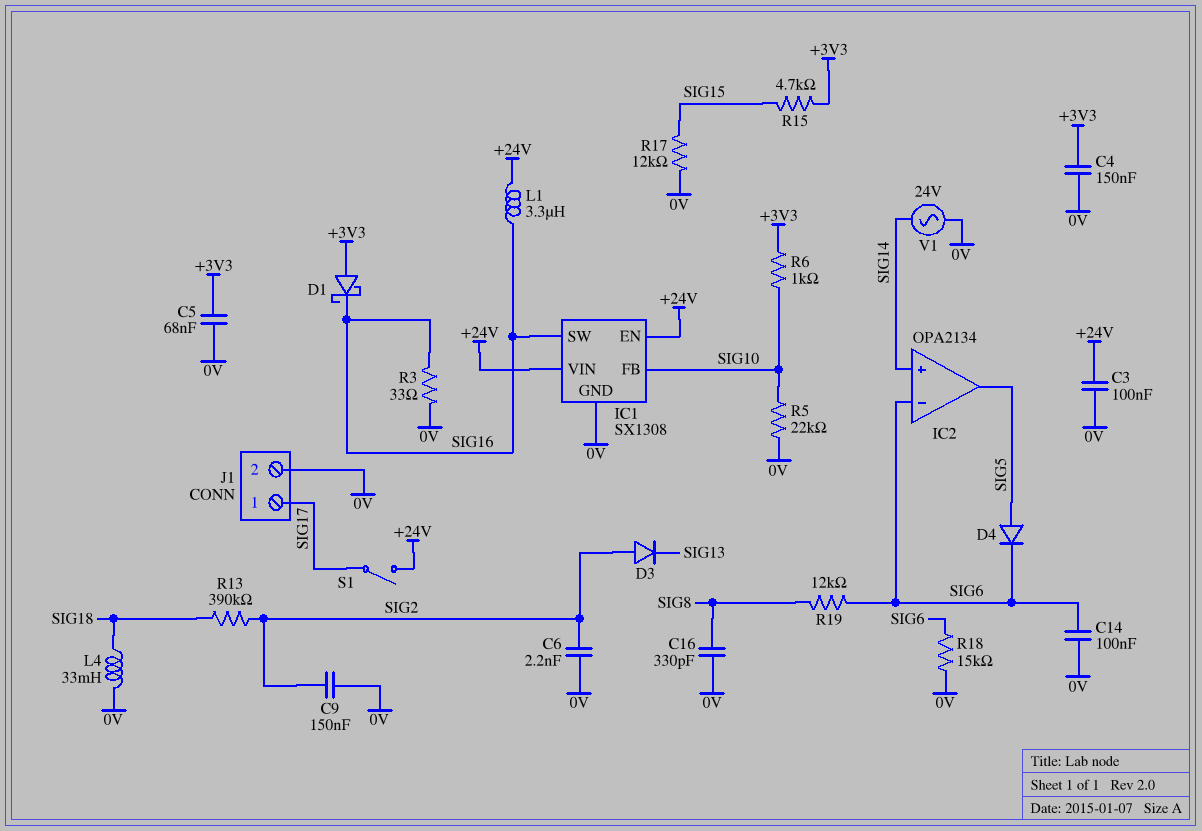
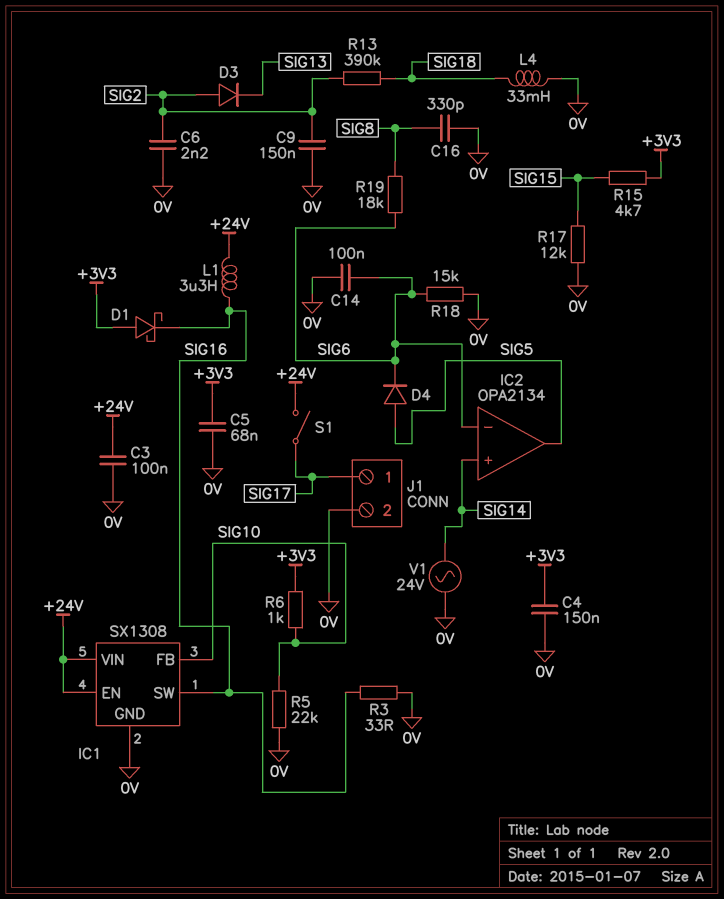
R19: 12k (SIG6, SIG8) -> 18k (SIG6, SIG8)

